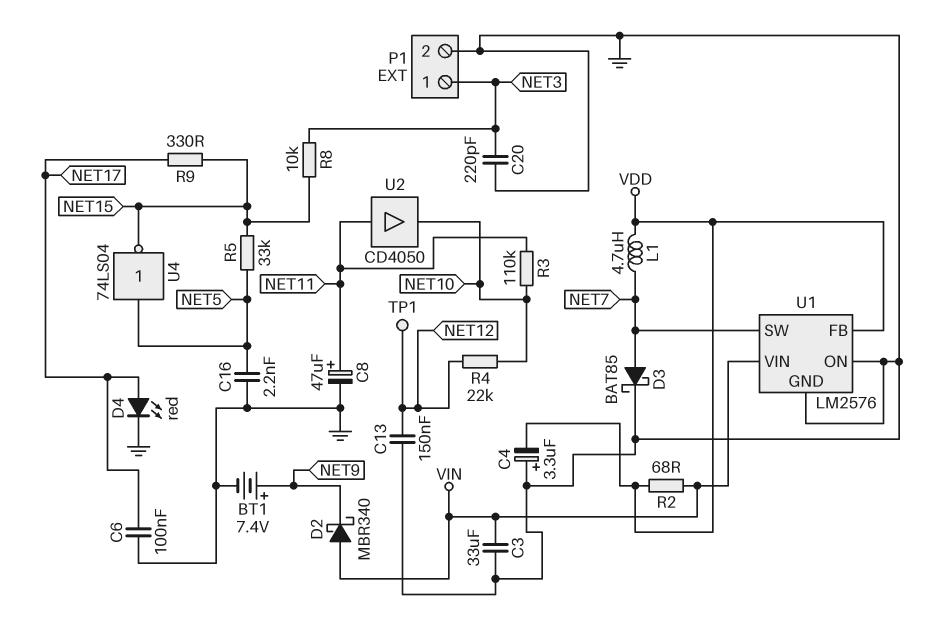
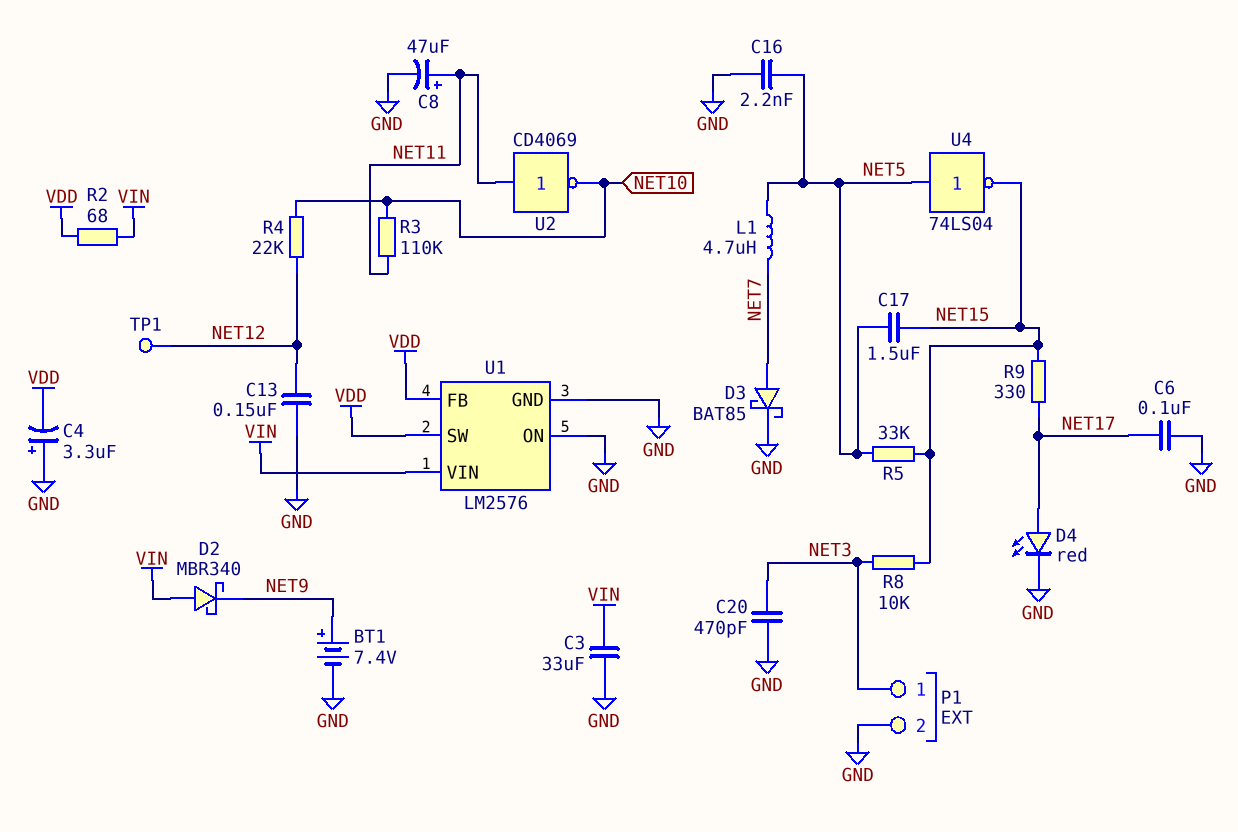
C17: none -> 1.5uF (NET5, NET15)
C20: 220pF (GND, NET3) -> 470pF (GND, NET3)
L1: 4.7uH (NET7, VDD) -> 4.7uH (NET5, NET7)
U1 pin SW: NET7 -> VDD
U2: buffer CD4050 (in NET11, out NET10) -> NOT CD4069 (in NET11, out NET10)

